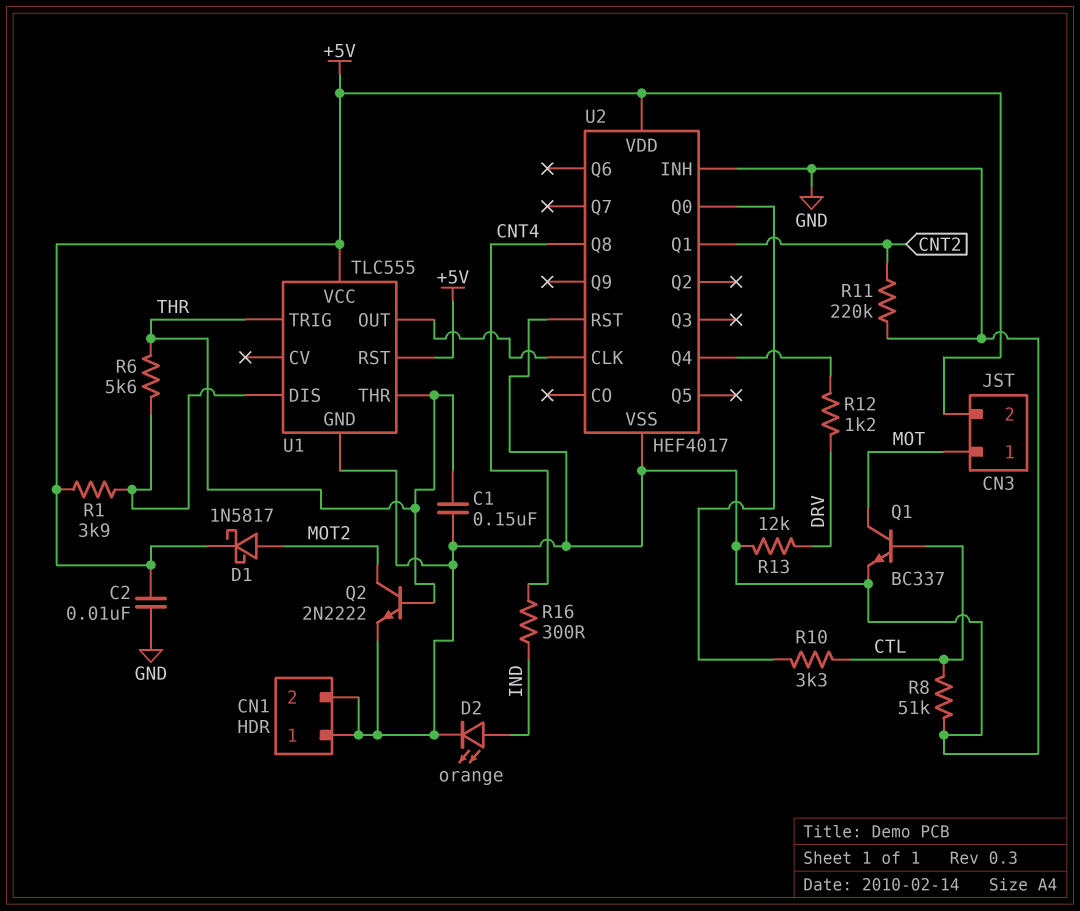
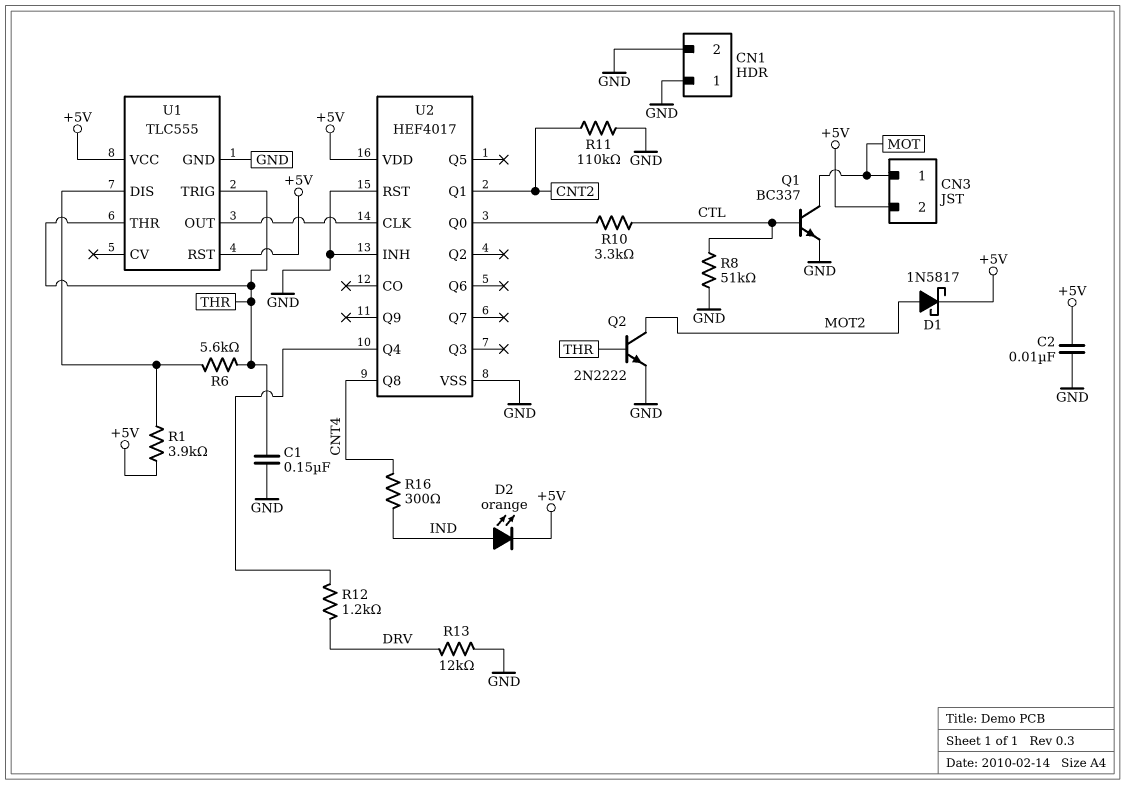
D2: LED orange (A IND, K GND) -> LED orange (A IND, K +5V)
R11: 220k (CNT2, GND) -> 110k (CNT2, GND)

